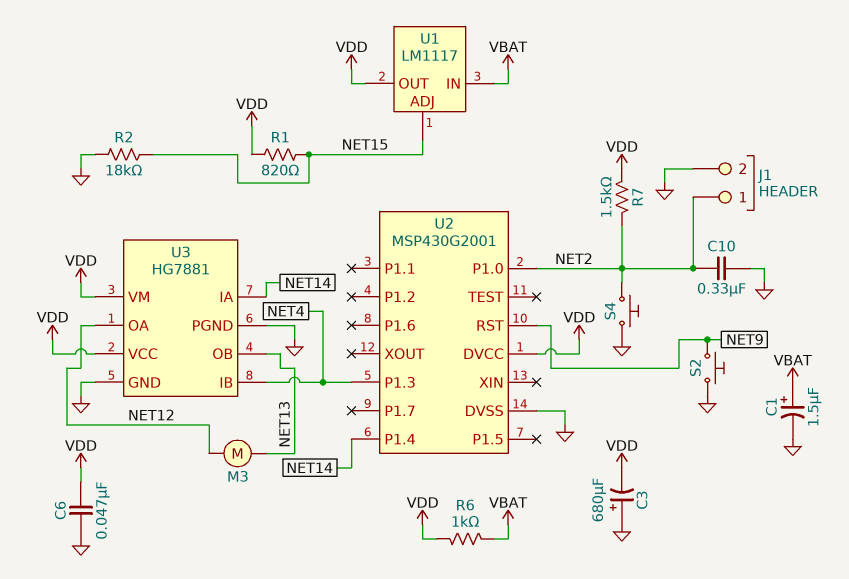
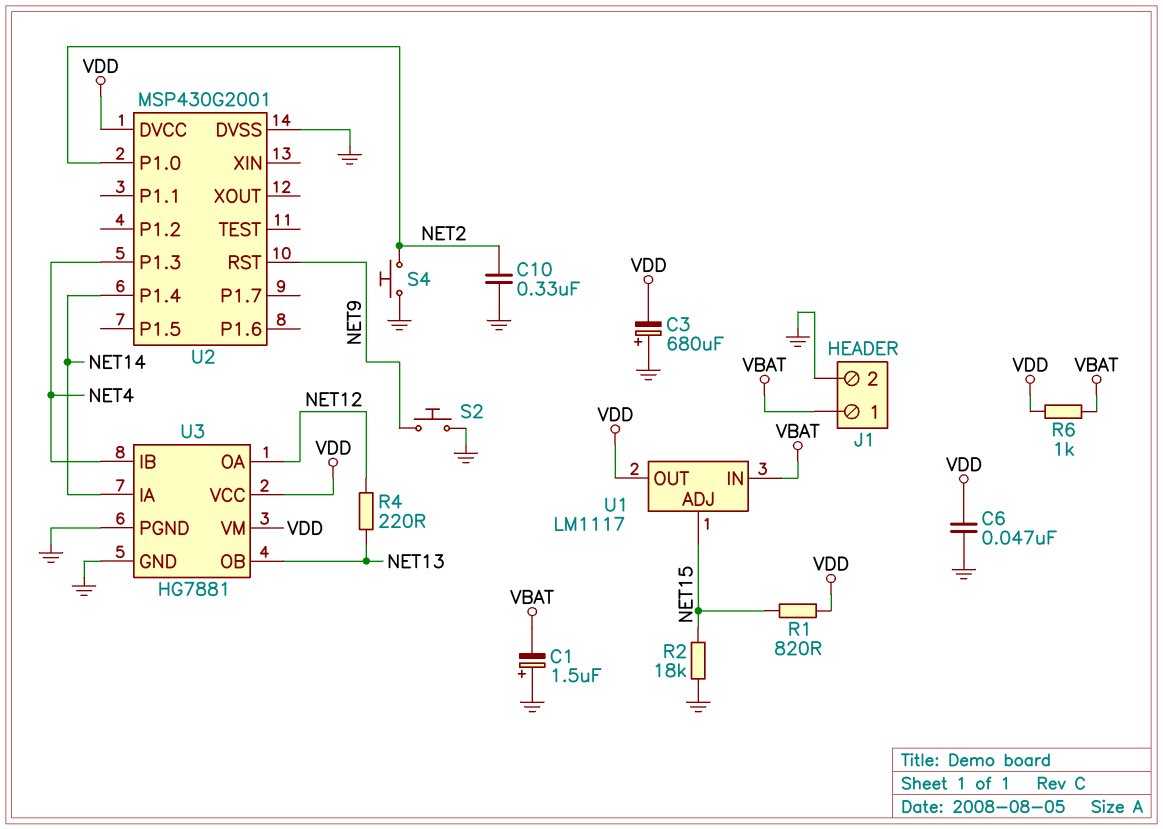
C1: 1.5uF (plus VBAT, minus GND) -> 1.5uF (plus GND, minus VBAT)
J1 pin 1: NET2 -> VBAT
M3: motor (NET12, NET13) -> none
R4: none -> 220 (NET12, NET13)
R7: 1.5k (NET2, VDD) -> none

